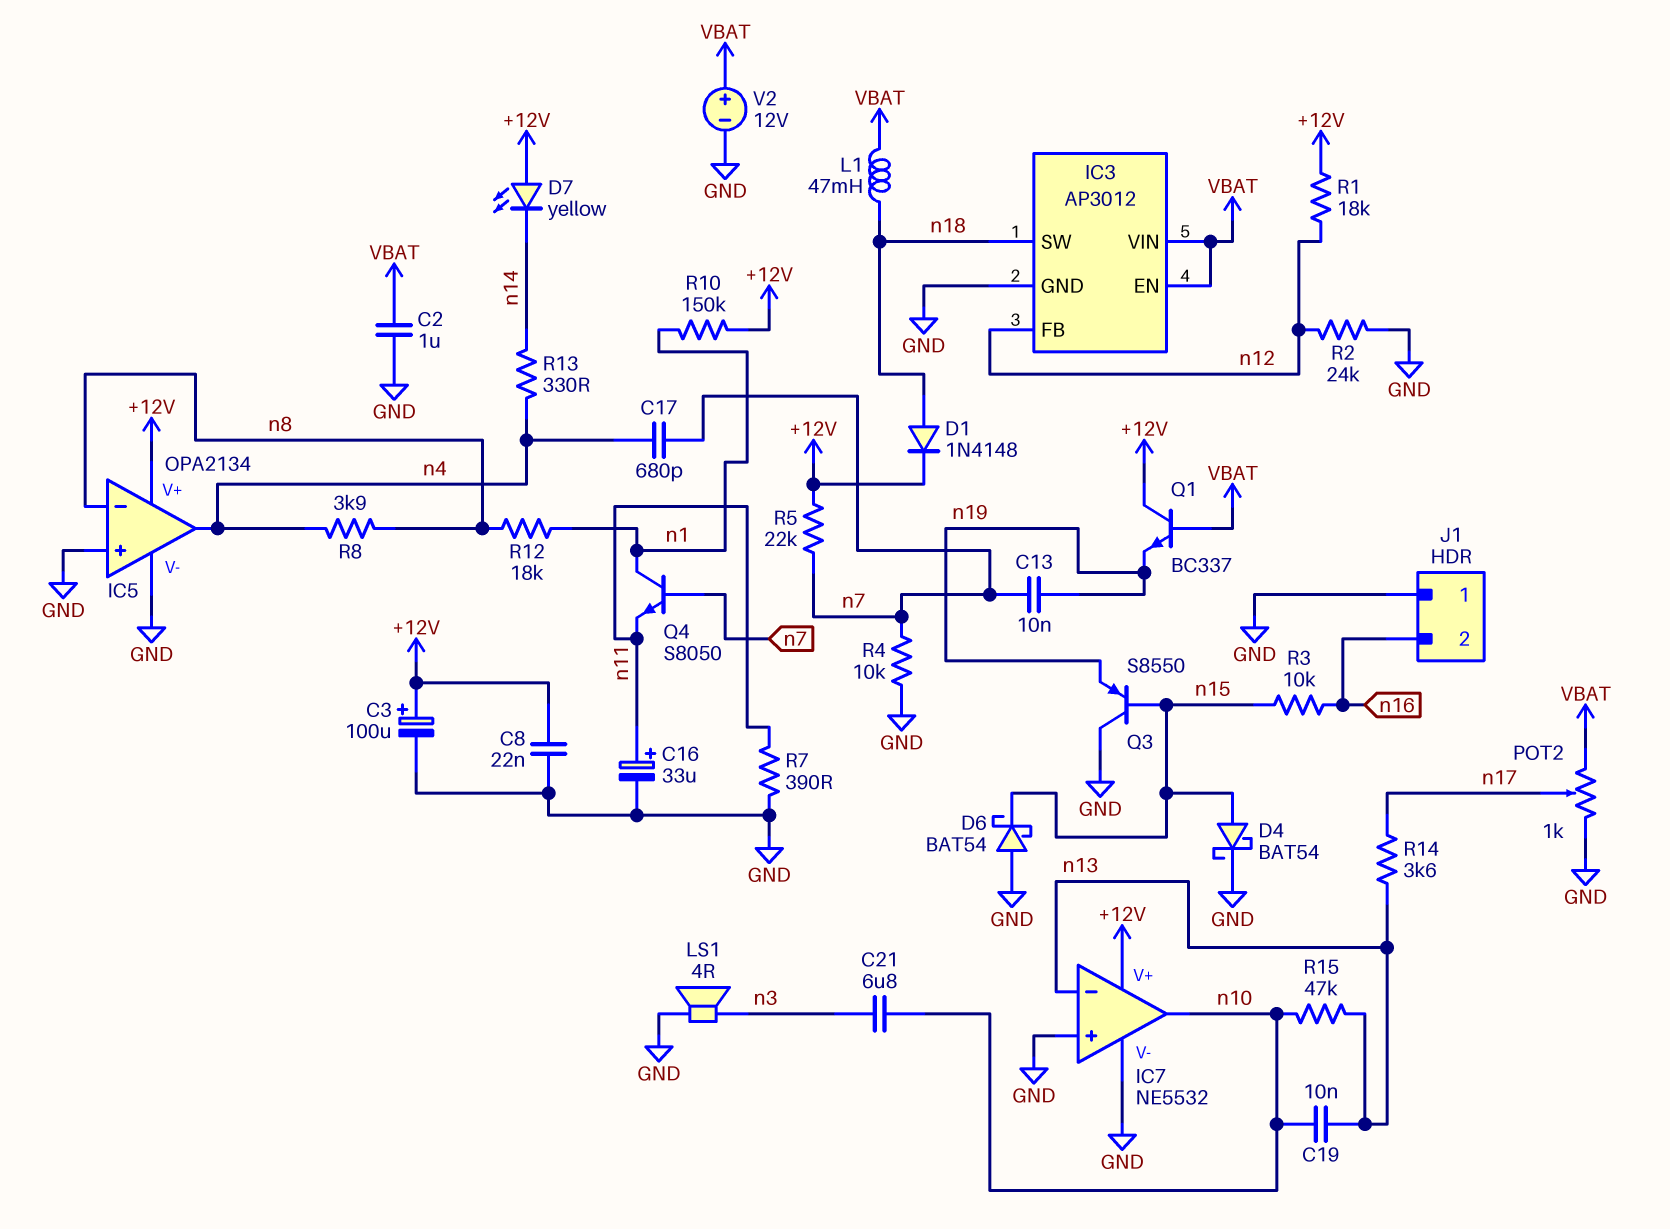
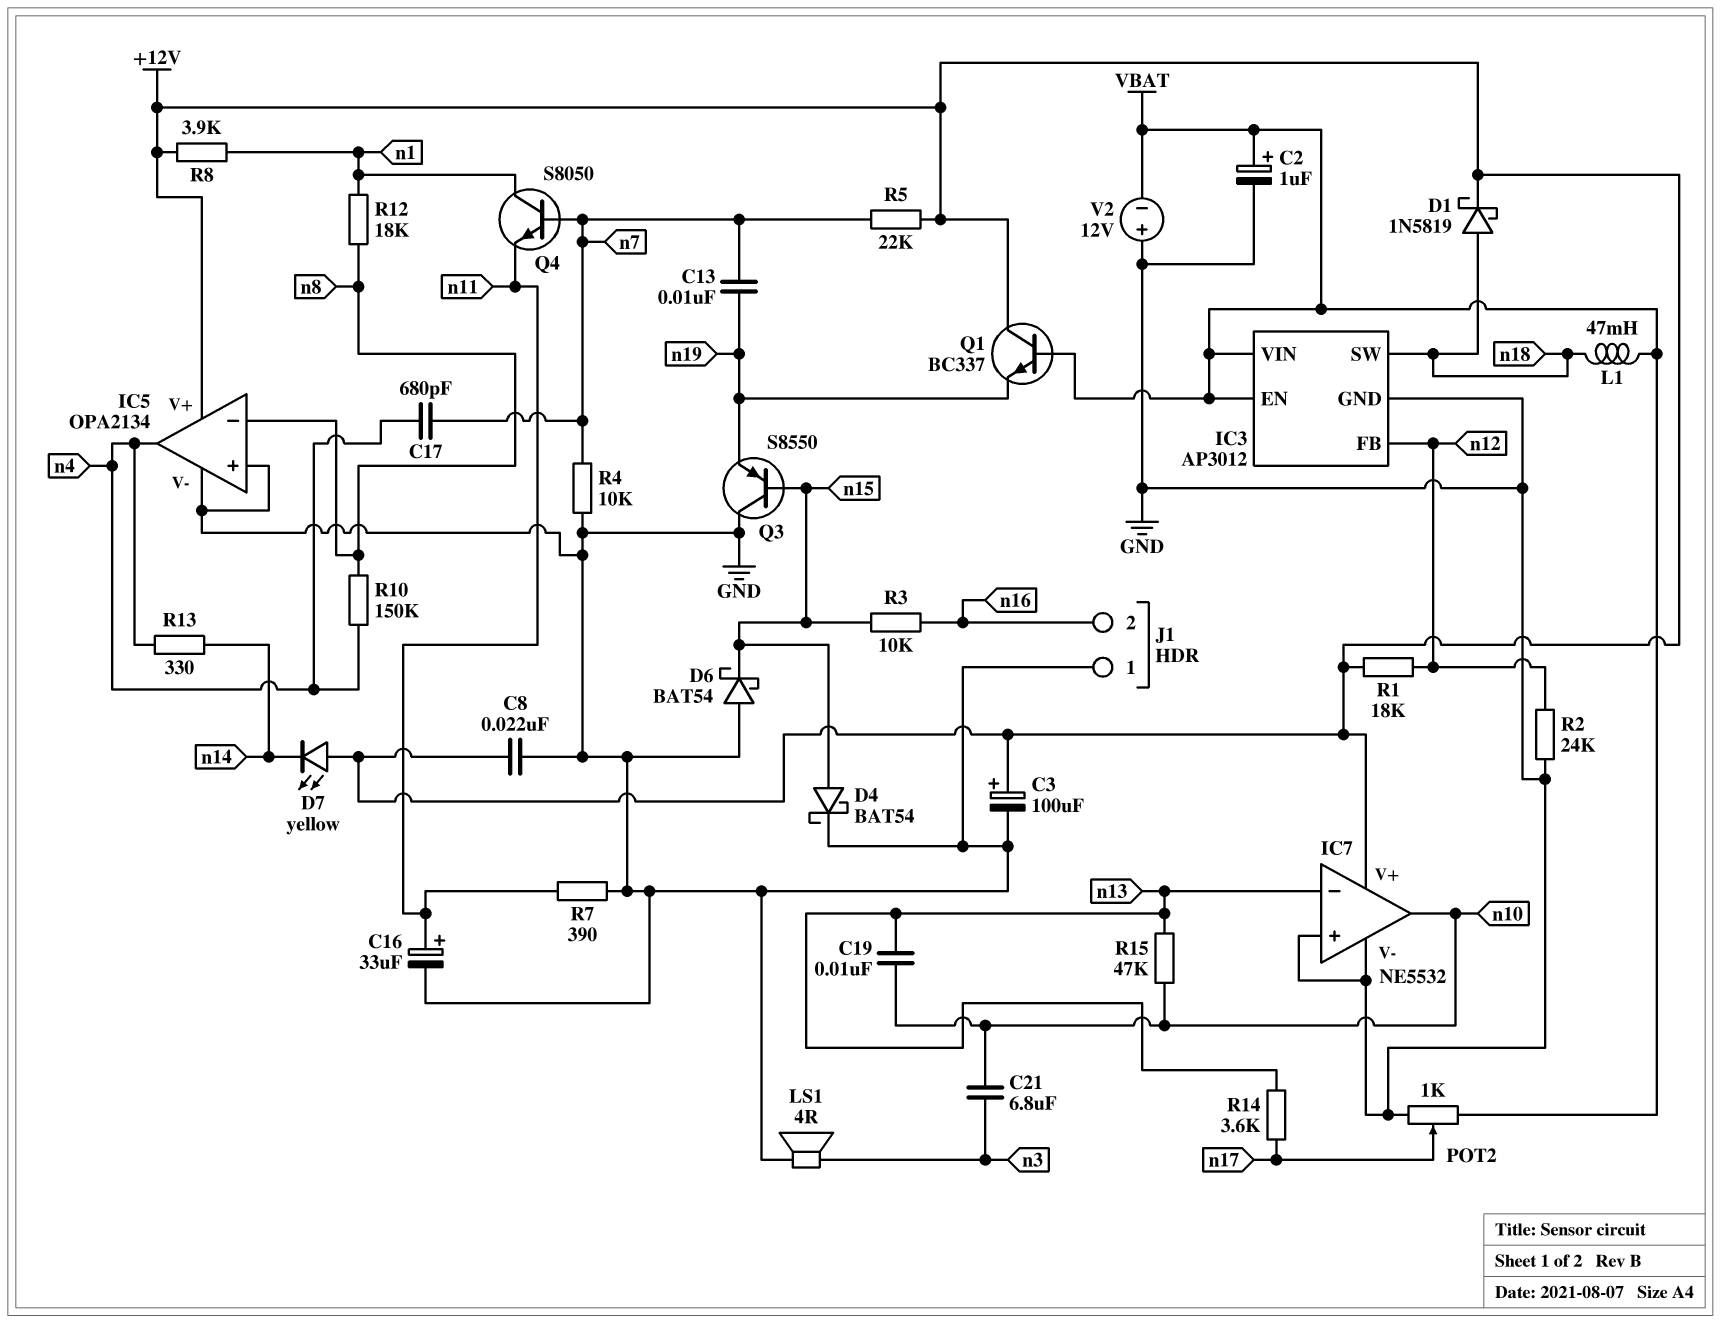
C2: 1uF (GND, VBAT) -> 1uF (plus VBAT, minus GND)
D1: diode 1N4148 (A n18, K +12V) -> schottky 1N5819 (A n18, K +12V)
R8: 3.9k (n4, n8) -> 3.9k (+12V, n1)
R10: 150k (+12V, n1) -> 150k (n4, n8)
V2: 12V (plus VBAT, minus GND) -> 12V (plus GND, minus VBAT)

